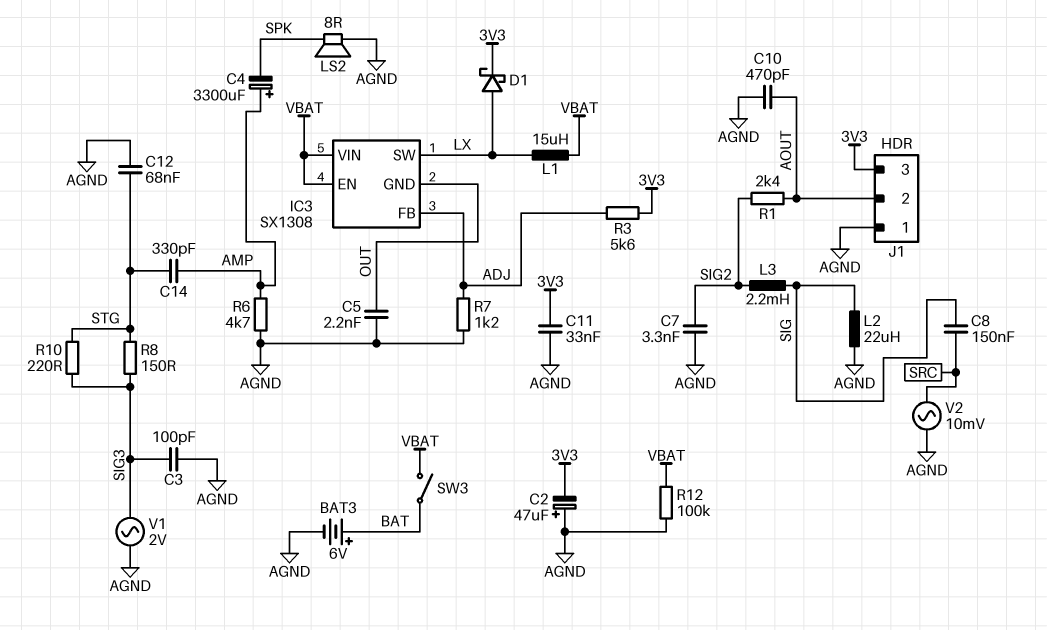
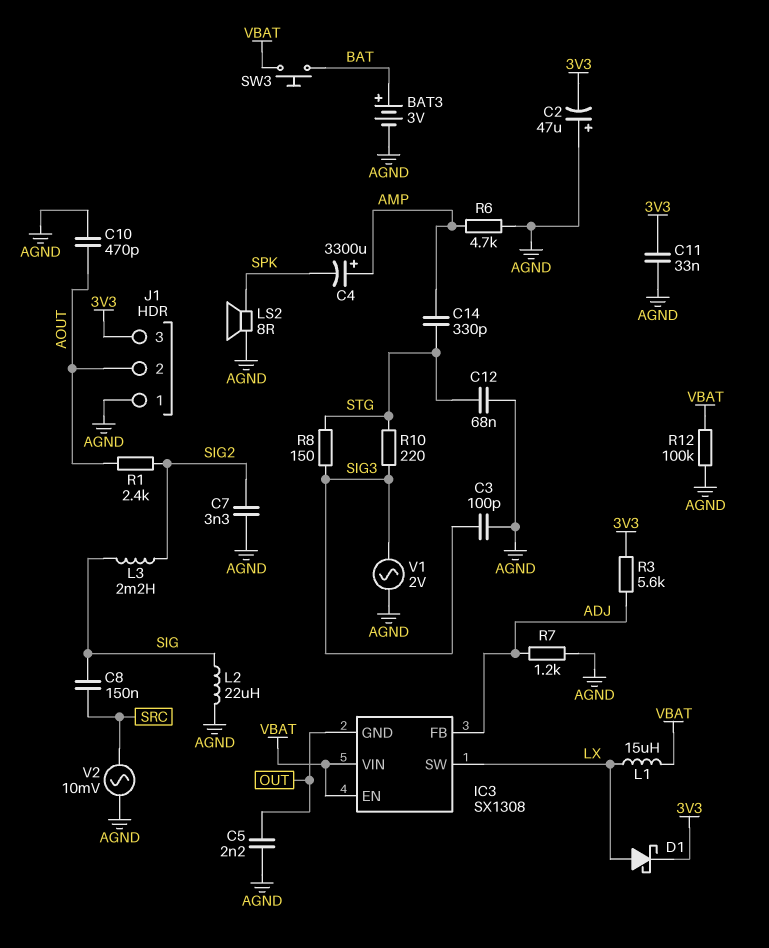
BAT3: 6V (plus BAT, minus AGND) -> 3V (plus BAT, minus AGND)
SW3: switch (BAT, VBAT) -> button (BAT, VBAT)

